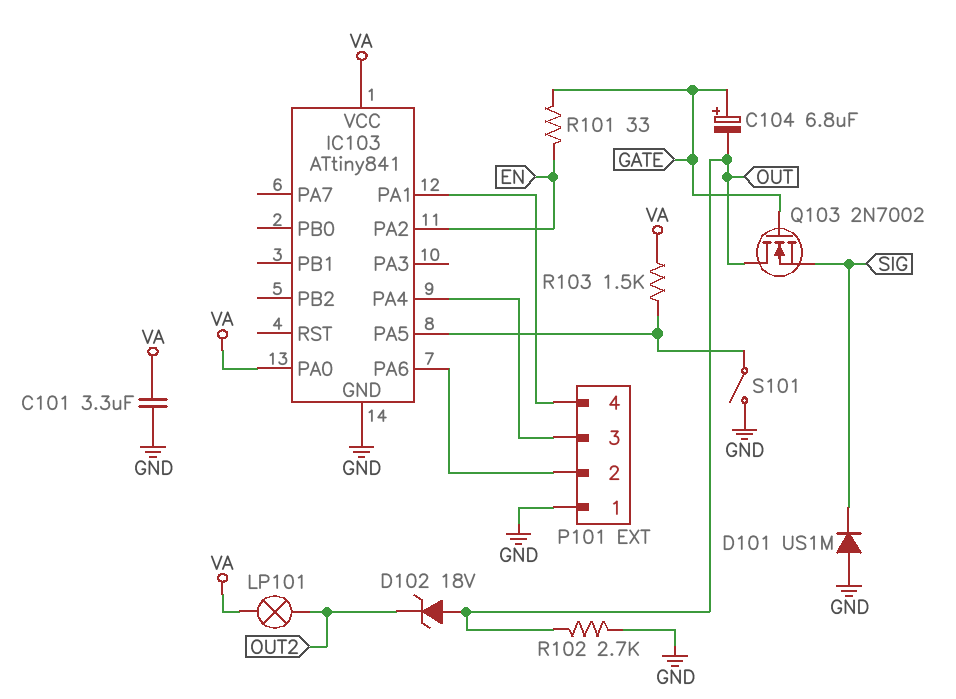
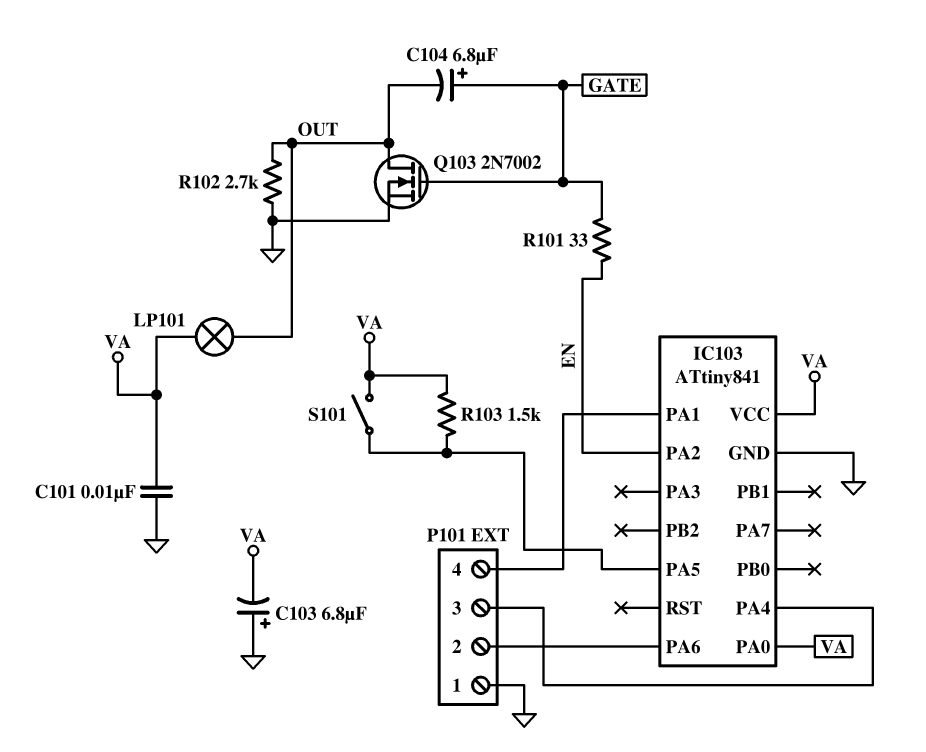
C101: 3.3uF (GND, VA) -> 10nF (GND, VA)
C103: none -> 6.8uF (plus GND, minus VA)
D101: diode US1M (A GND, K SIG) -> none
D102: zener 18V (A OUT, K OUT2) -> none
LP101: lamp (OUT2, VA) -> lamp (OUT, VA)
Q103: NMOS 2N7002 (G GATE, D OUT, S SIG) -> NMOS 2N7002 (G GATE, D OUT, S GND)
S101: switch (GND, IC103/PA5) -> switch (IC103/PA5, VA)

